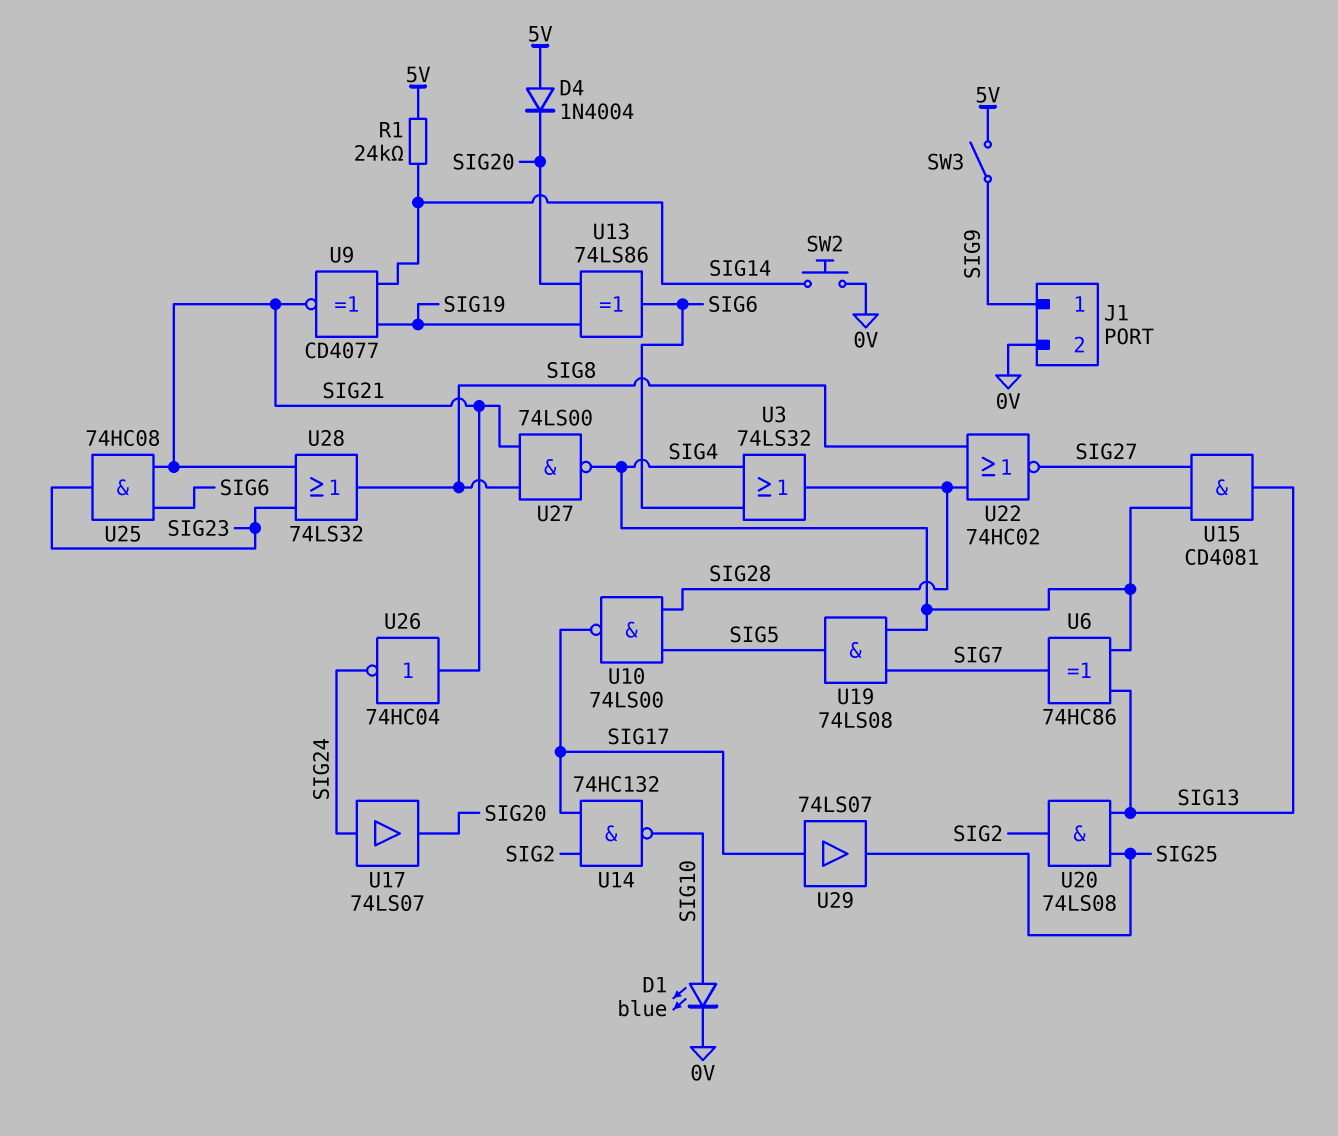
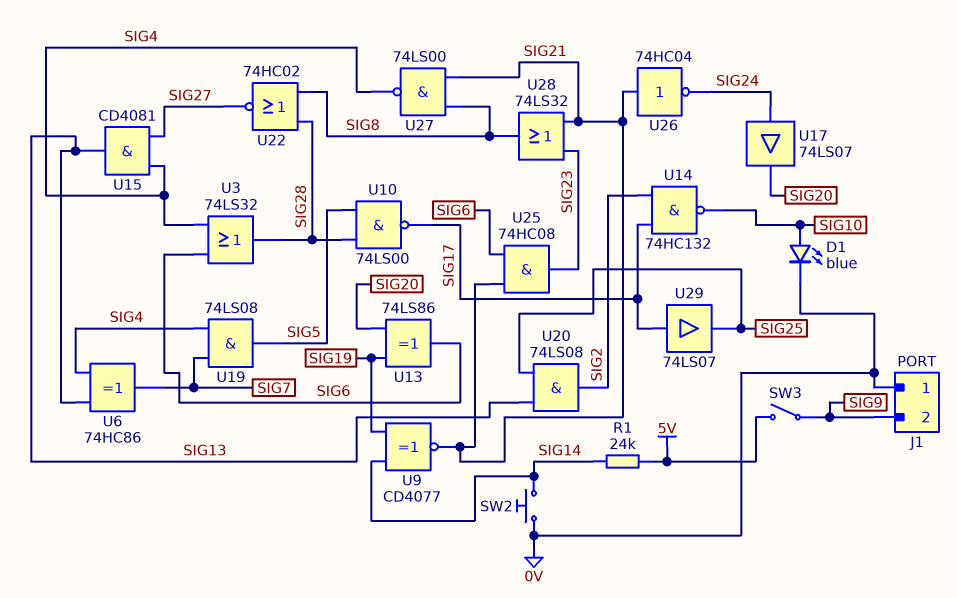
D4: diode 1N4004 (A 5V, K SIG20) -> none
J1 pin 1: SIG9 -> 0V
J1 pin 2: 0V -> SIG9

